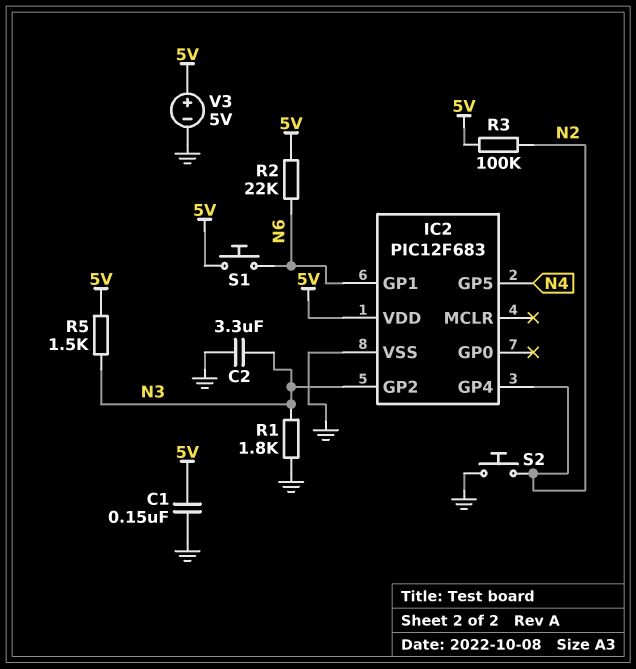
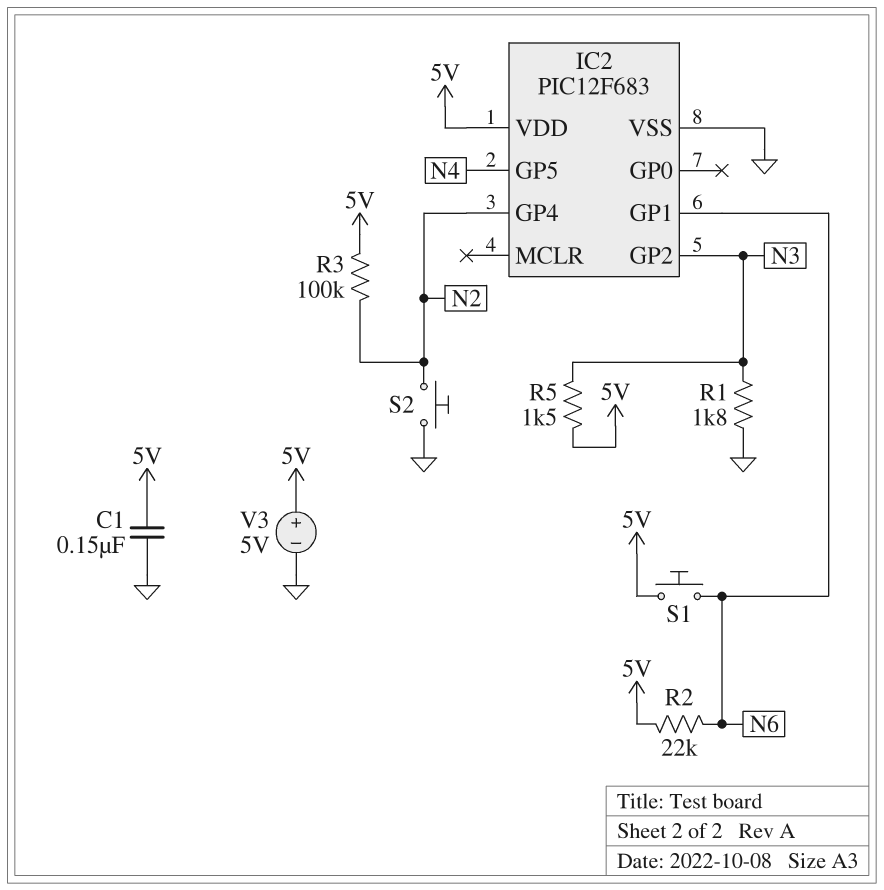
C2: 3.3uF (GND, N3) -> none

